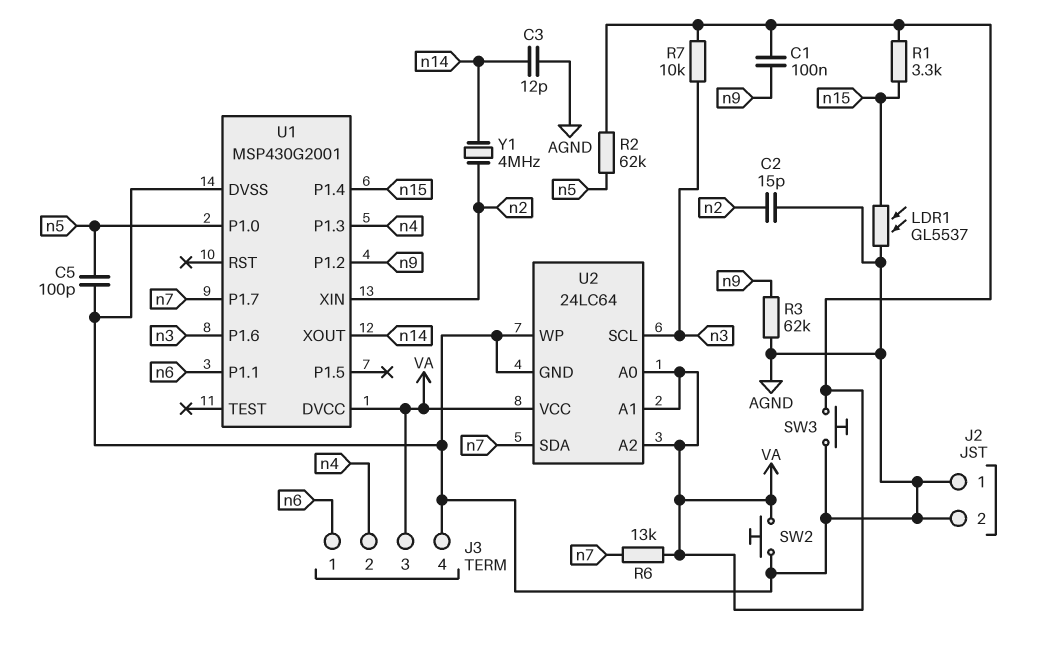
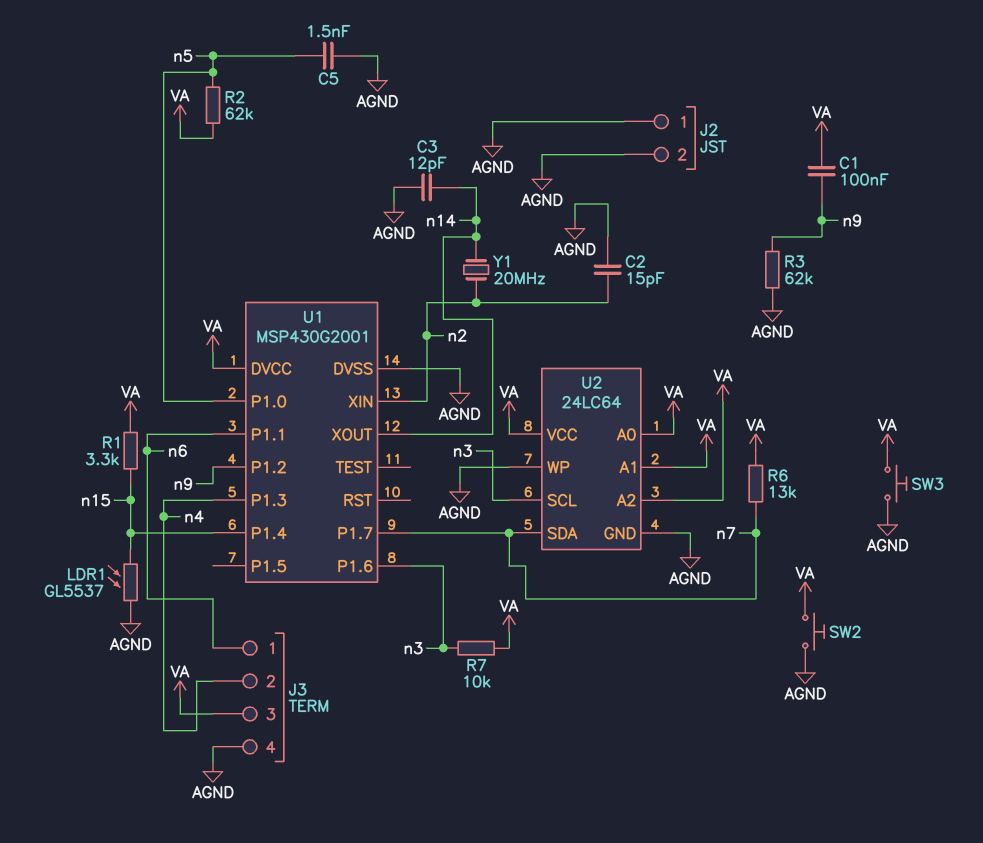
C5: 100pF (AGND, n5) -> 1.5nF (AGND, n5)
Y1: 4MHz (n2, n14) -> 20MHz (n2, n14)

